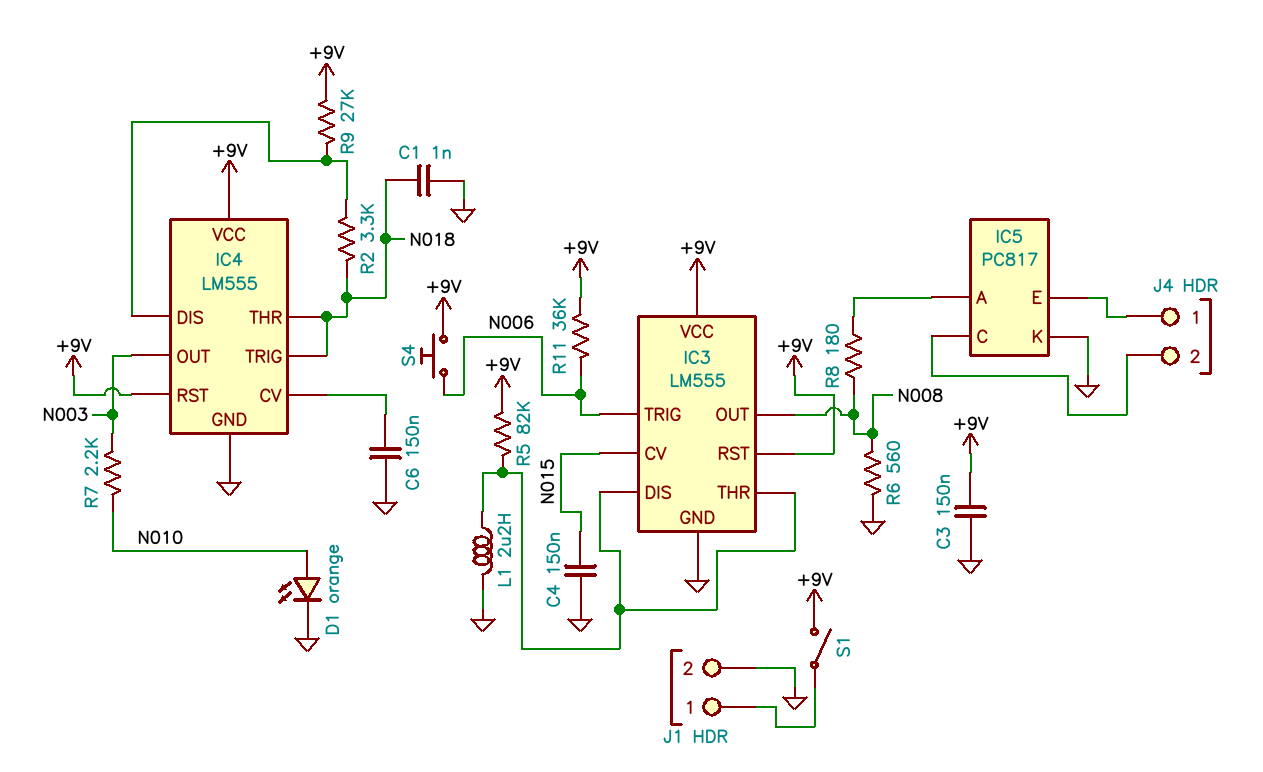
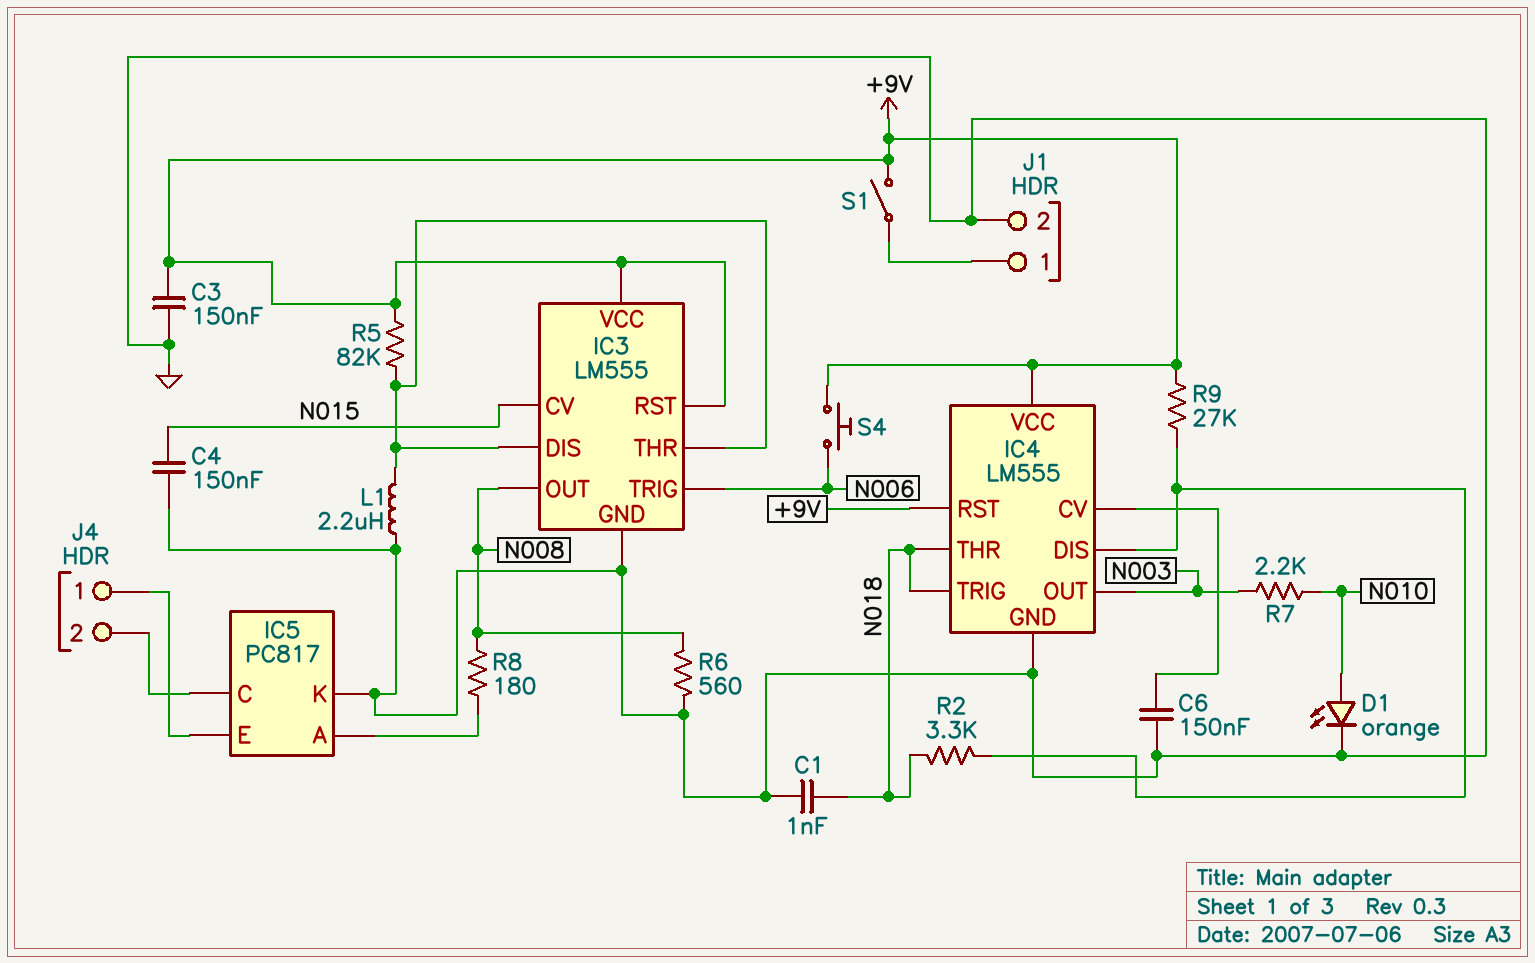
R11: 36k (+9V, N006) -> none

